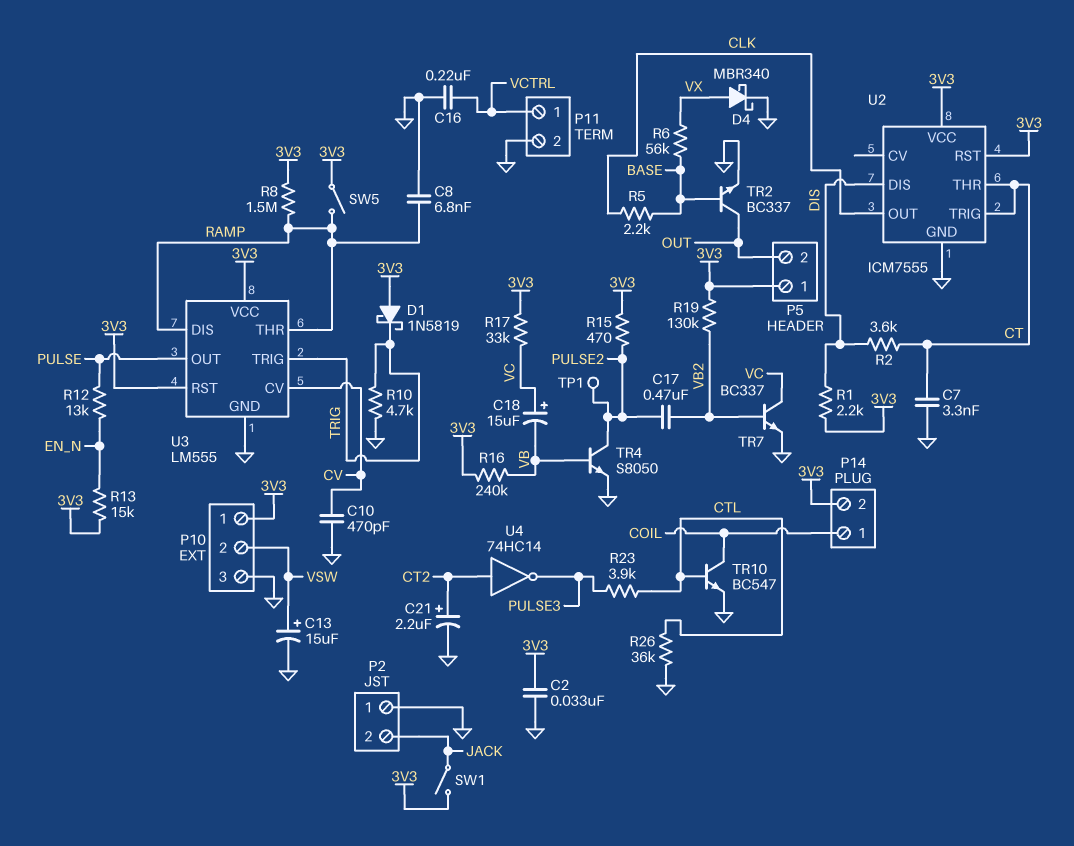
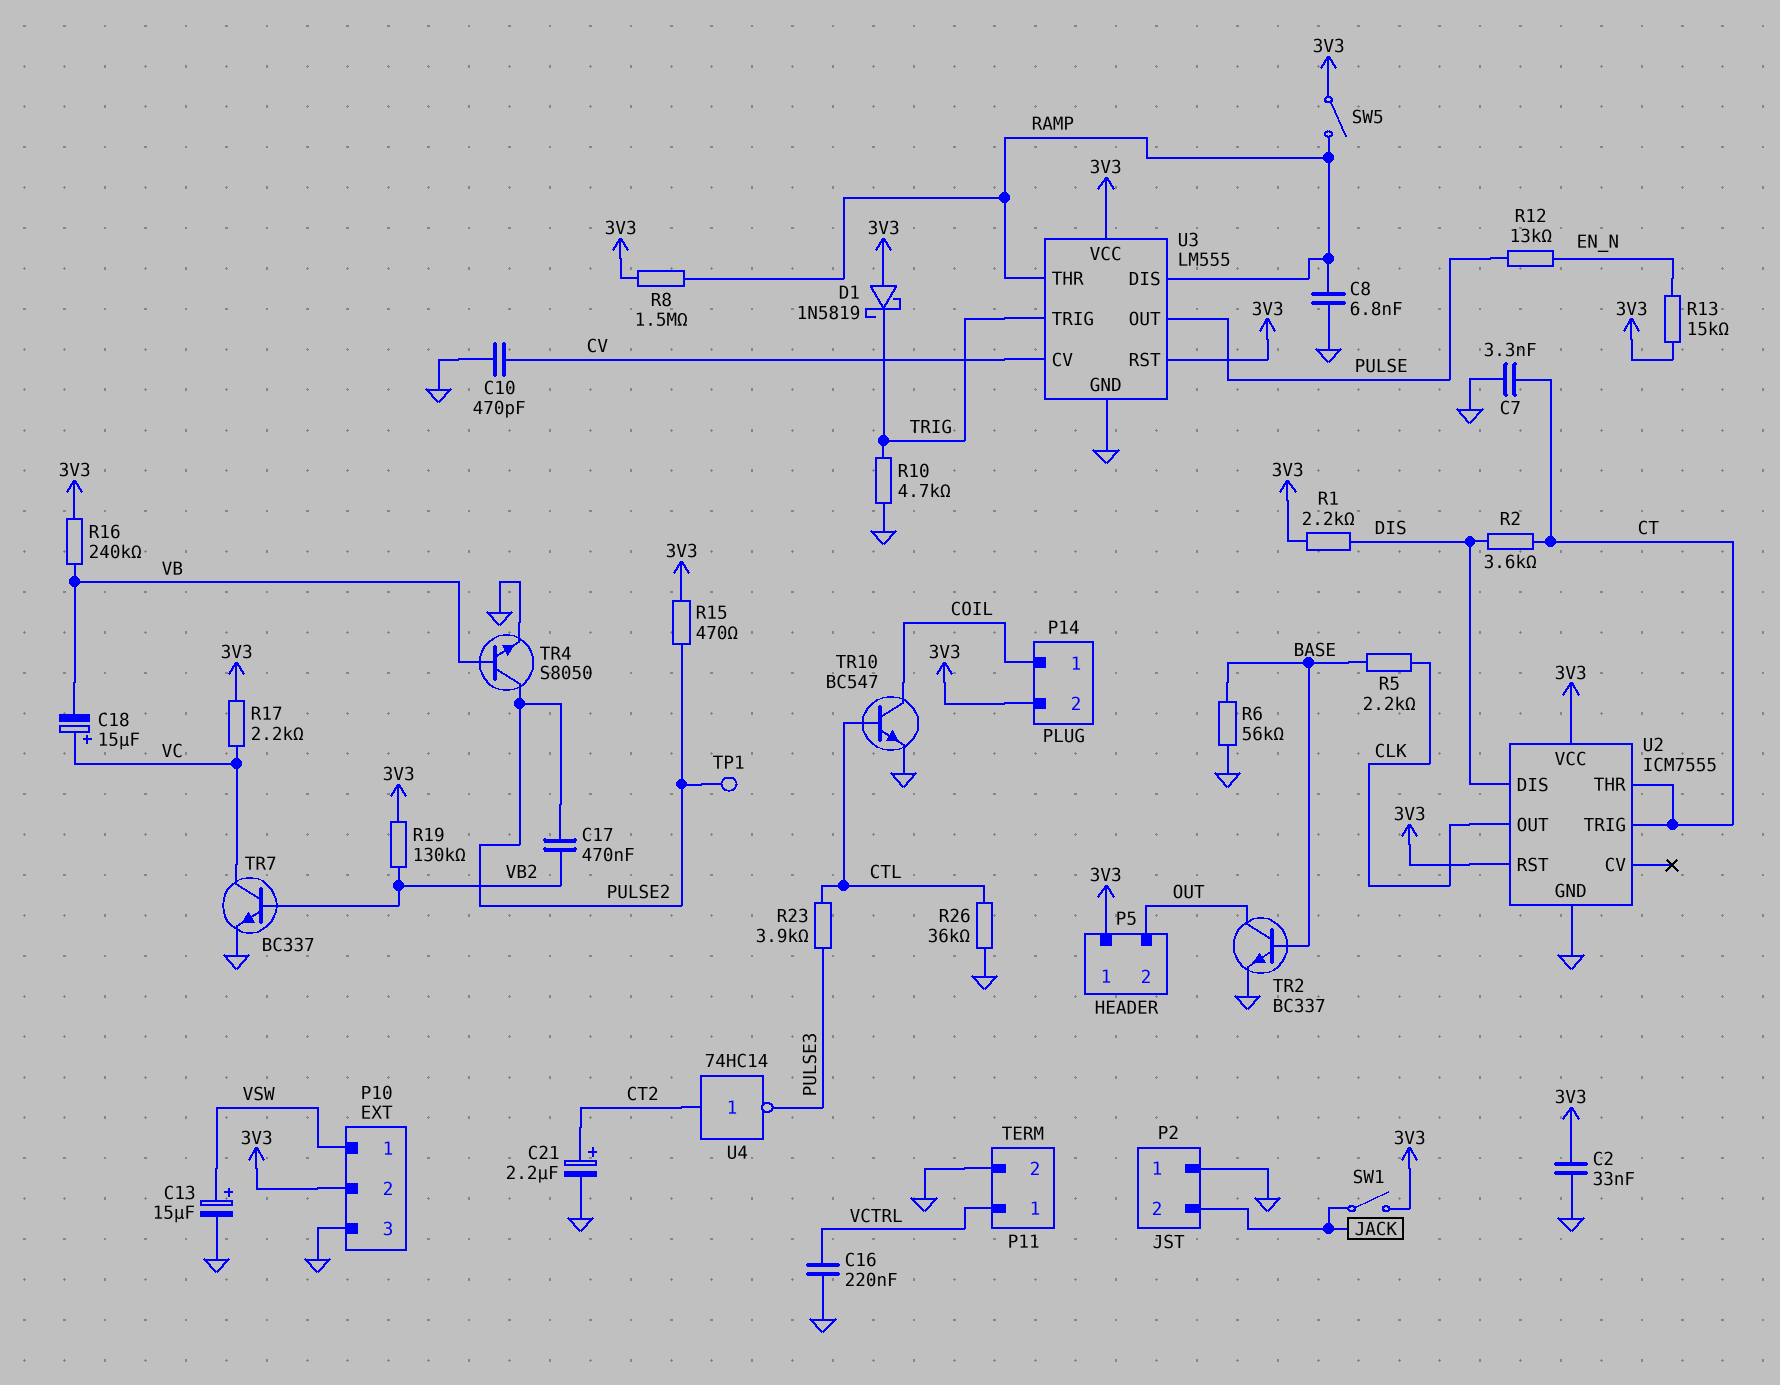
D4: schottky MBR340 (A VX, K GND) -> none
P10 pin 1: 3V3 -> VSW
P10 pin 2: VSW -> 3V3
R6: 56k (BASE, VX) -> 56k (BASE, GND)
R17: 33k (3V3, VC) -> 2.2k (3V3, VC)

